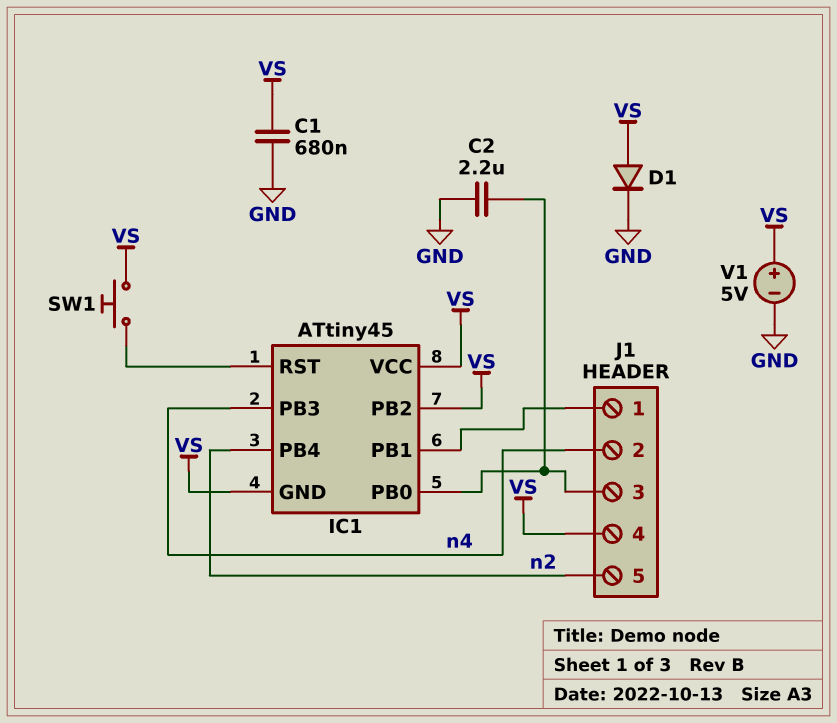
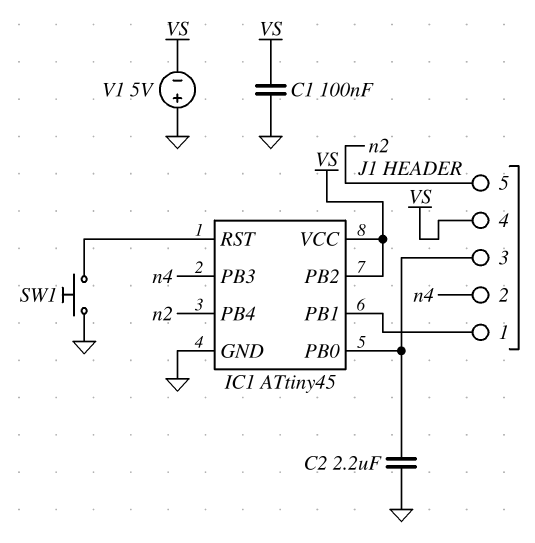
C1: 680nF (GND, VS) -> 100nF (GND, VS)
D1: diode (A VS, K GND) -> none
IC1 pin GND: VS -> GND
SW1: button (IC1/RST, VS) -> button (GND, IC1/RST)
V1: 5V (plus VS, minus GND) -> 5V (plus GND, minus VS)

